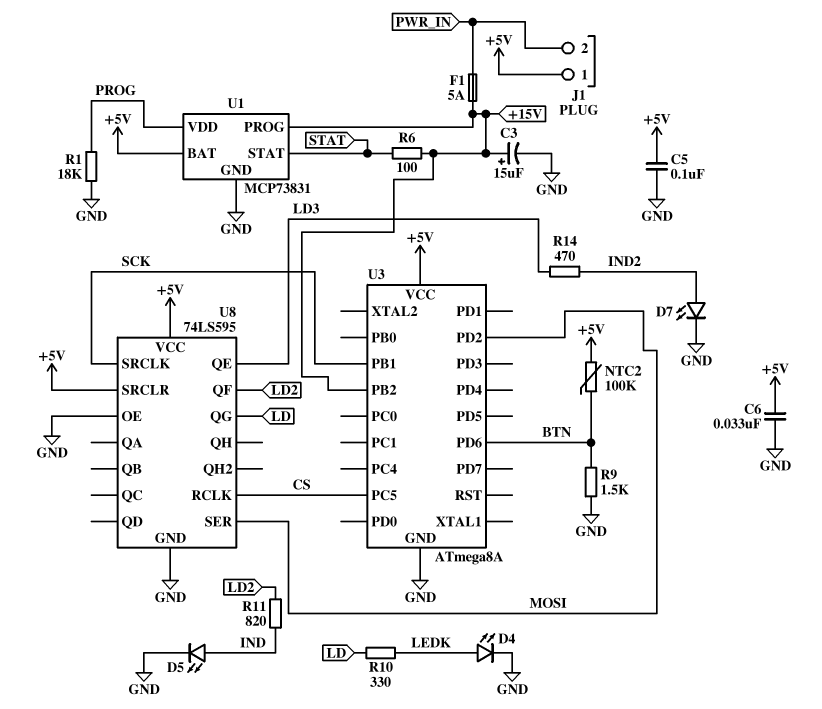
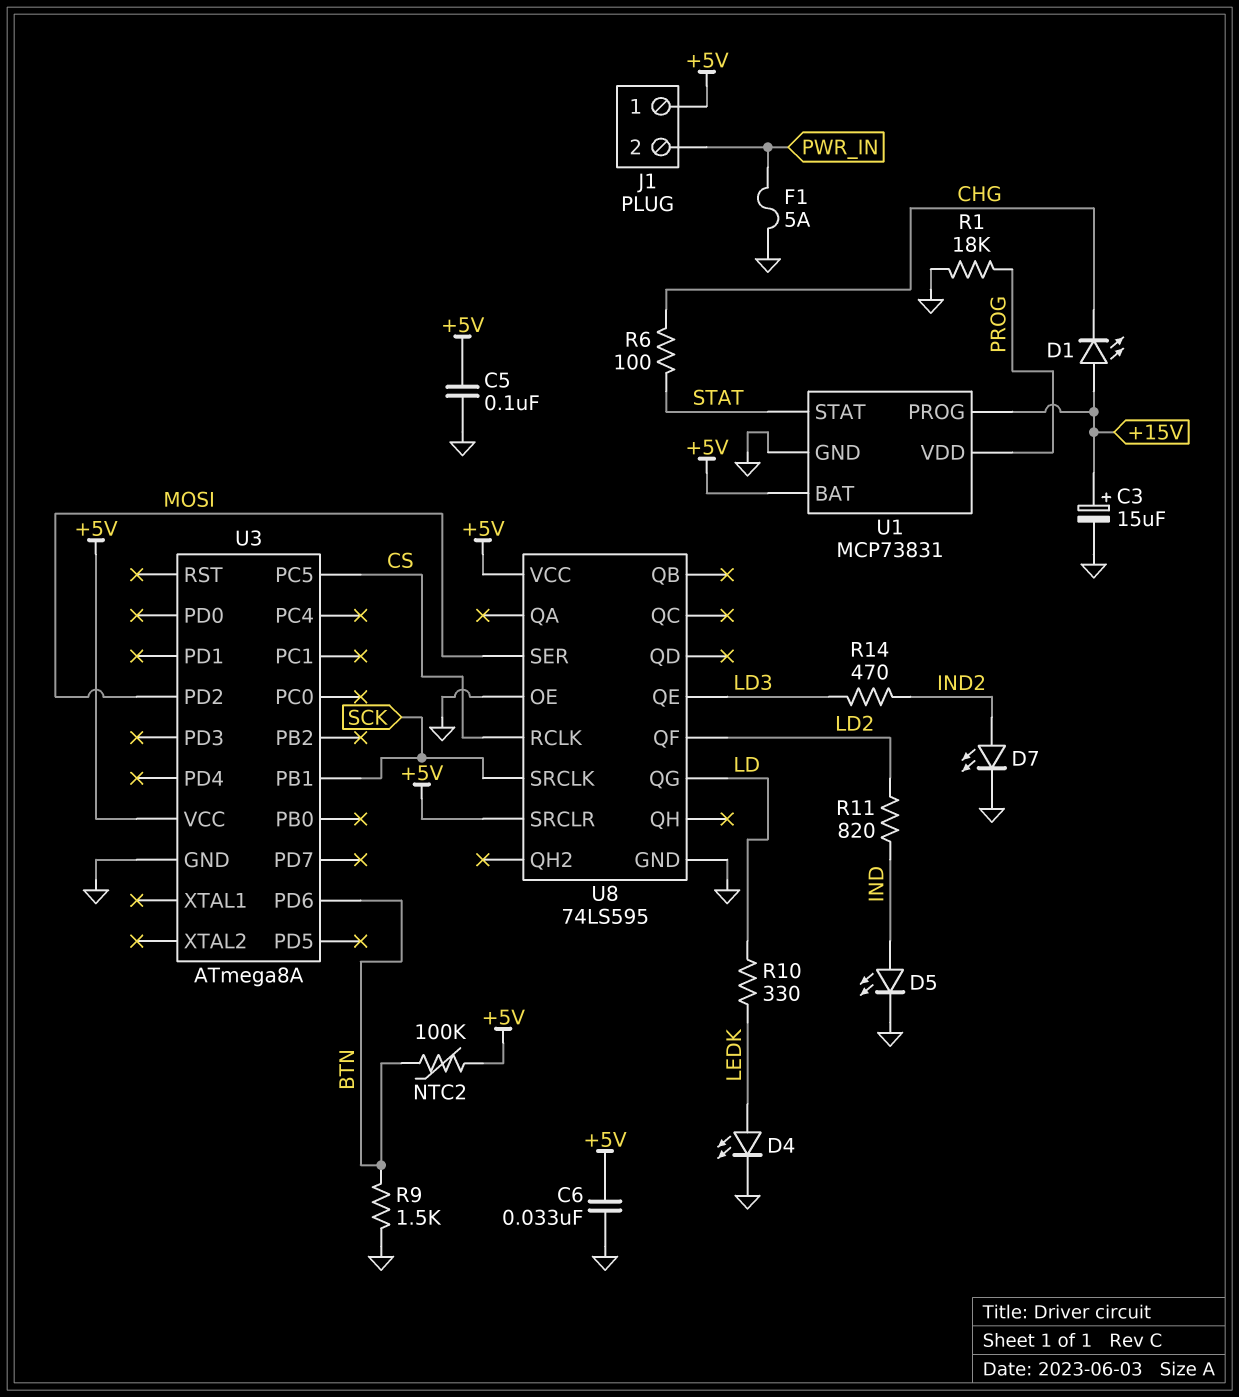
D1: none -> LED (A +15V, K CHG)
F1: 5A (+15V, PWR_IN) -> 5A (GND, PWR_IN)
R6: 100 (+15V, STAT) -> 100 (CHG, STAT)
U3 pin PB2: +15V -> none

